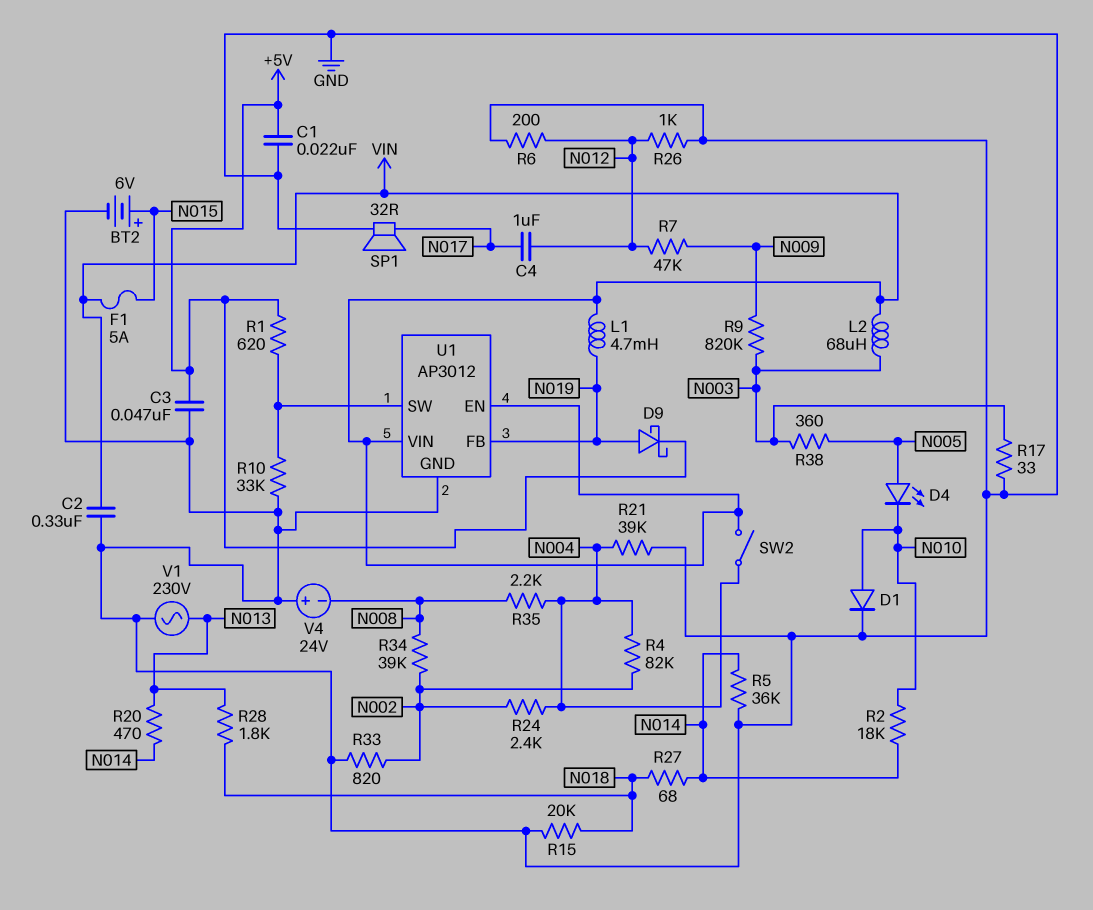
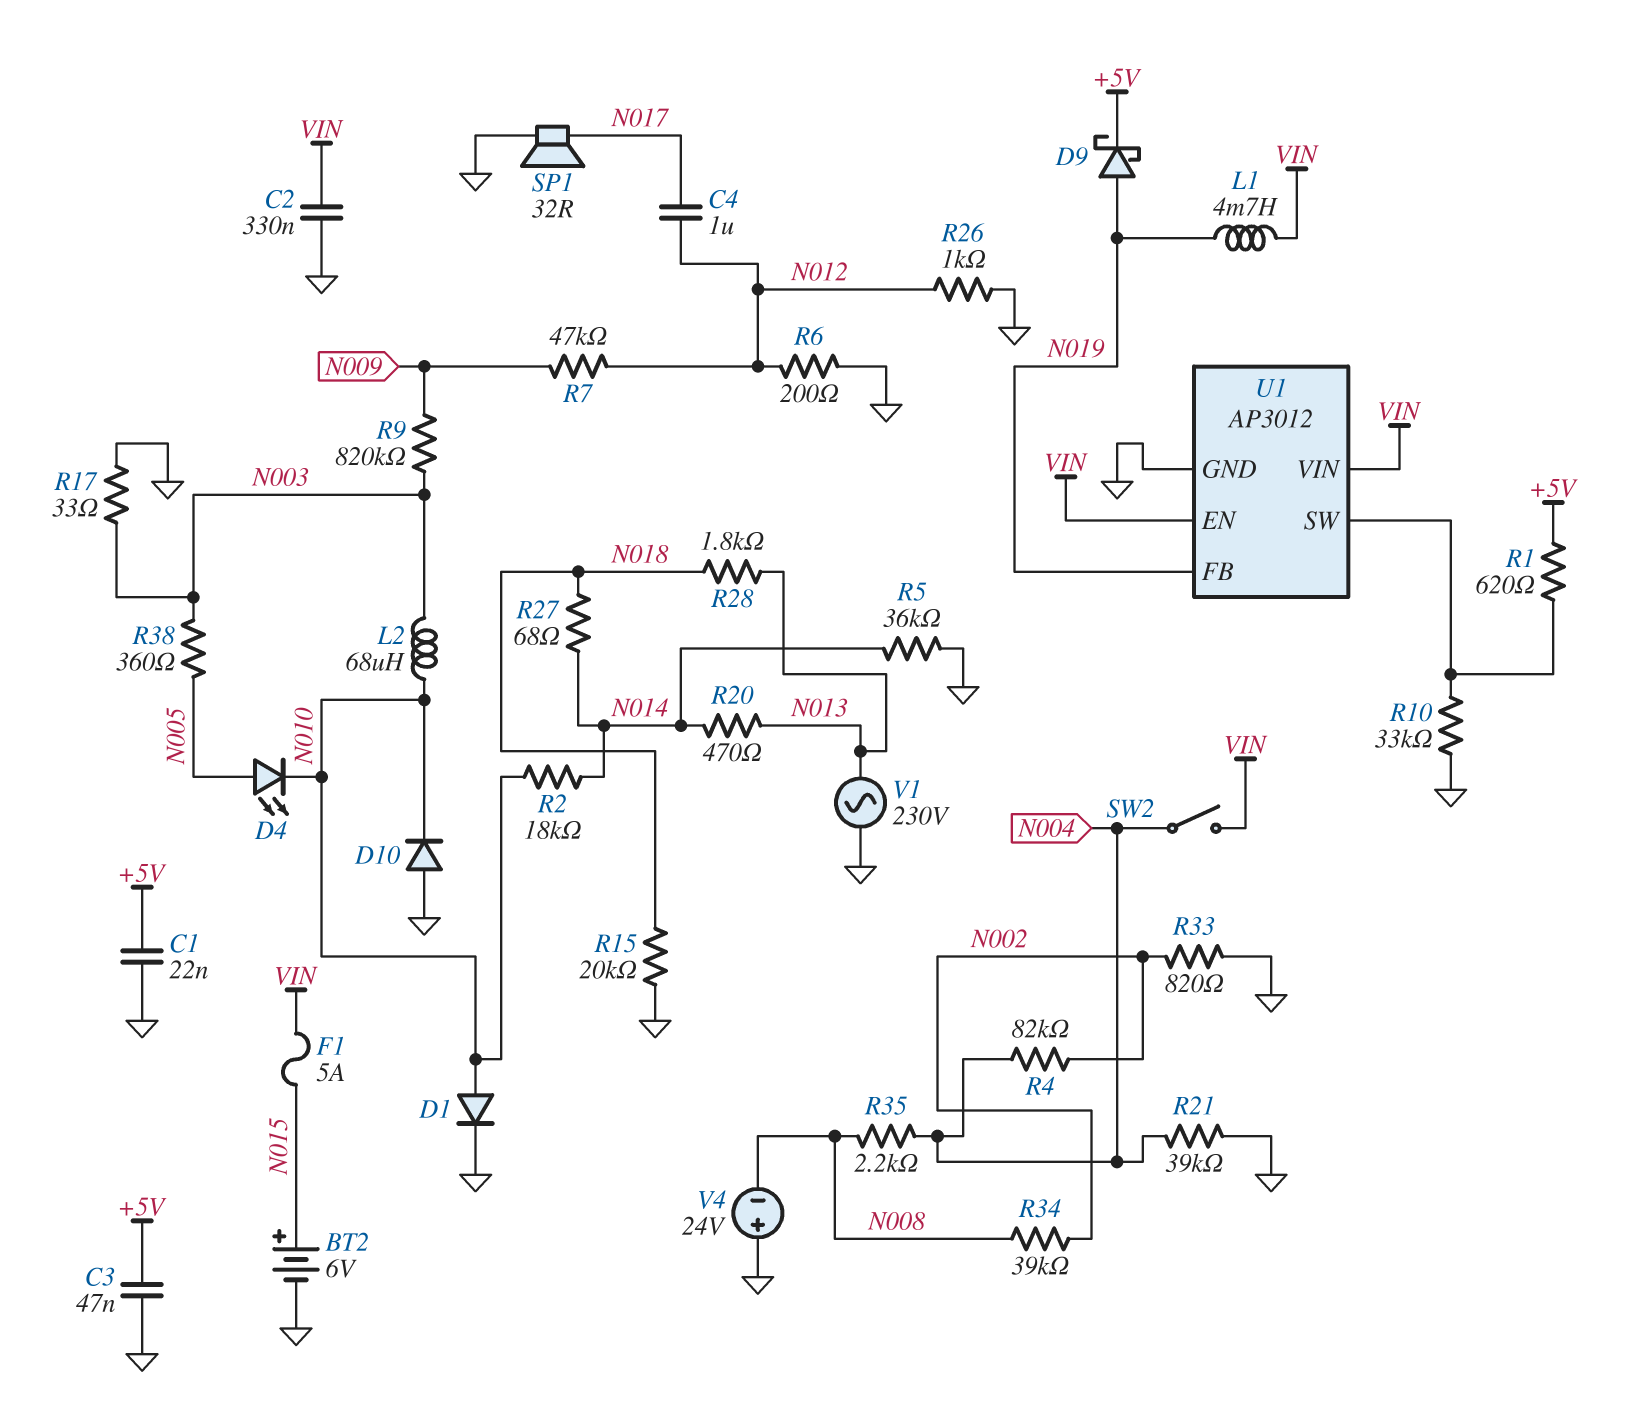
D10: none -> diode (A GND, K N010)
L2: 68uH (N003, VIN) -> 68uH (N003, N010)
R24: 2.4k (N002, N004) -> none

